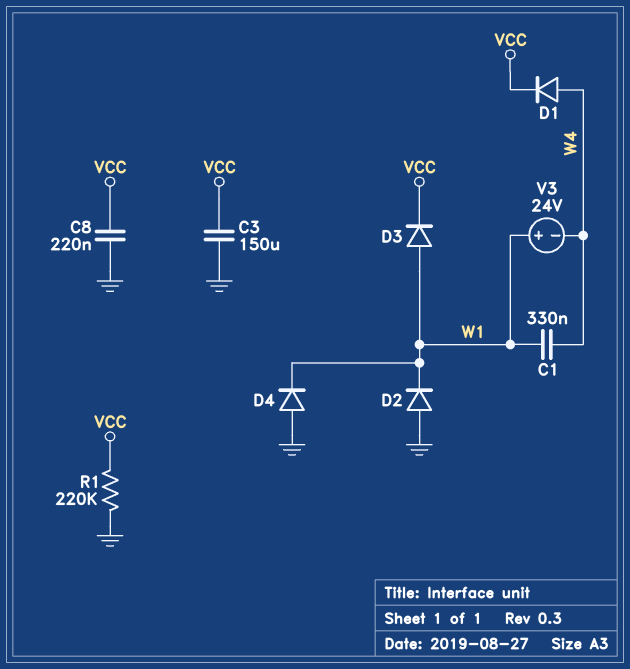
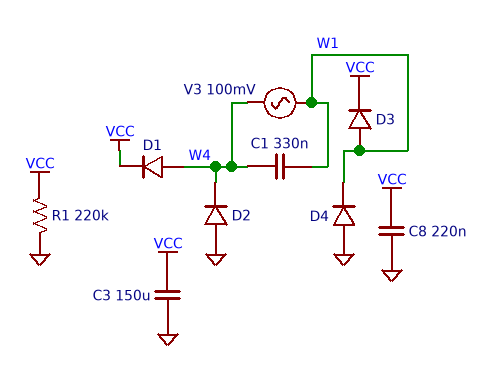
D2: diode (A GND, K W1) -> diode (A GND, K W4)
V3: 24V (plus W1, minus W4) -> AC 100mV (W1, W4)

